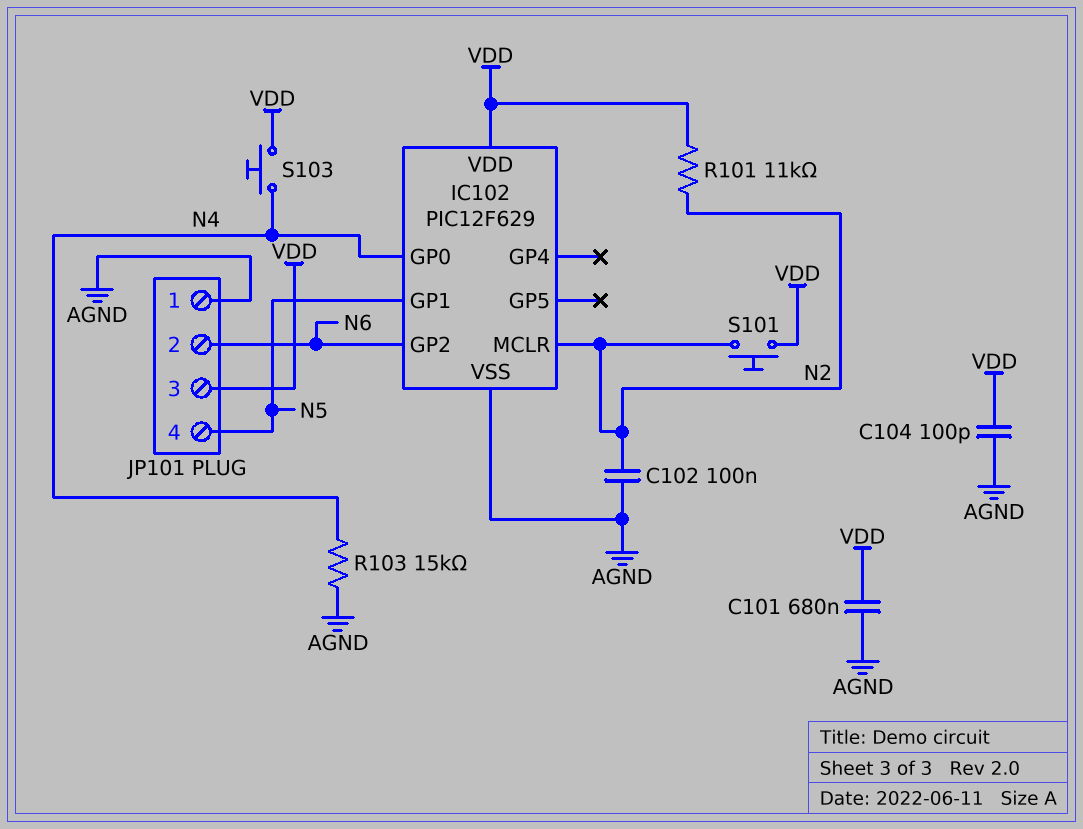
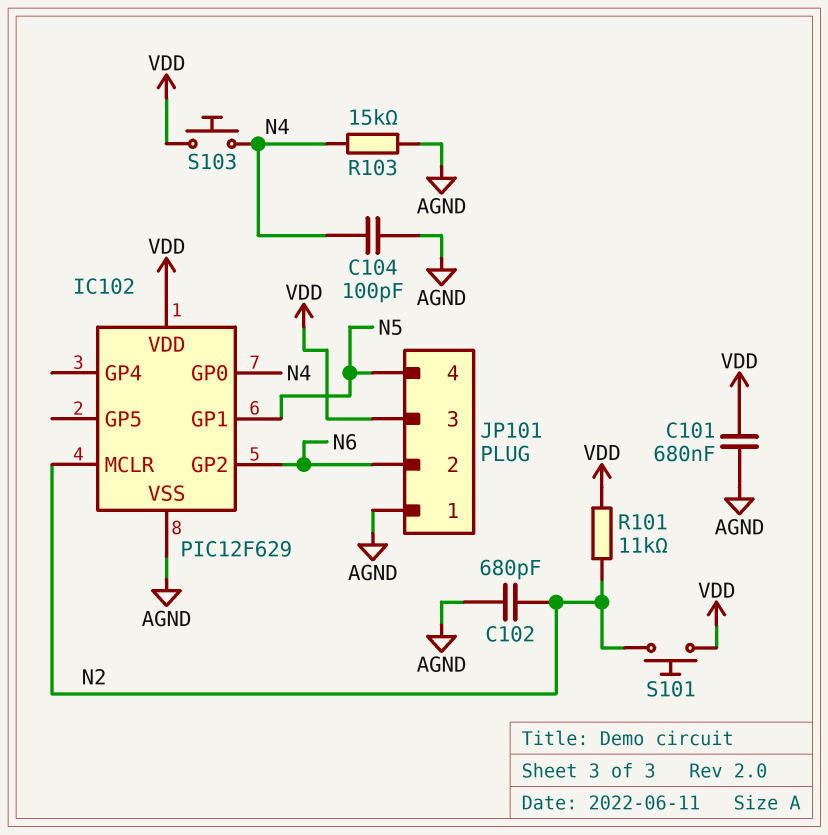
C102: 100nF (AGND, N2) -> 680pF (AGND, N2)
C104: 100pF (AGND, VDD) -> 100pF (AGND, N4)

